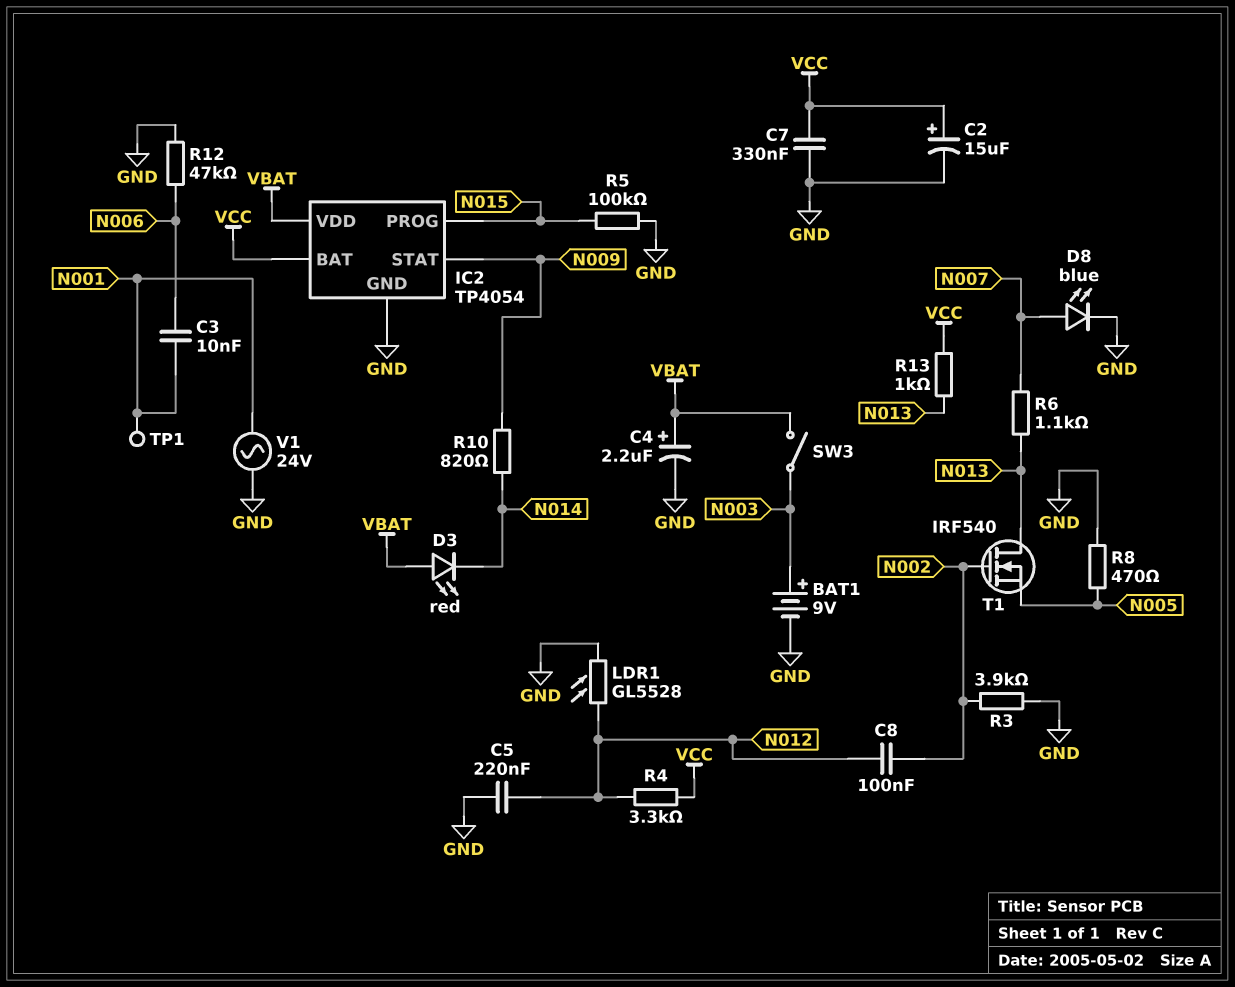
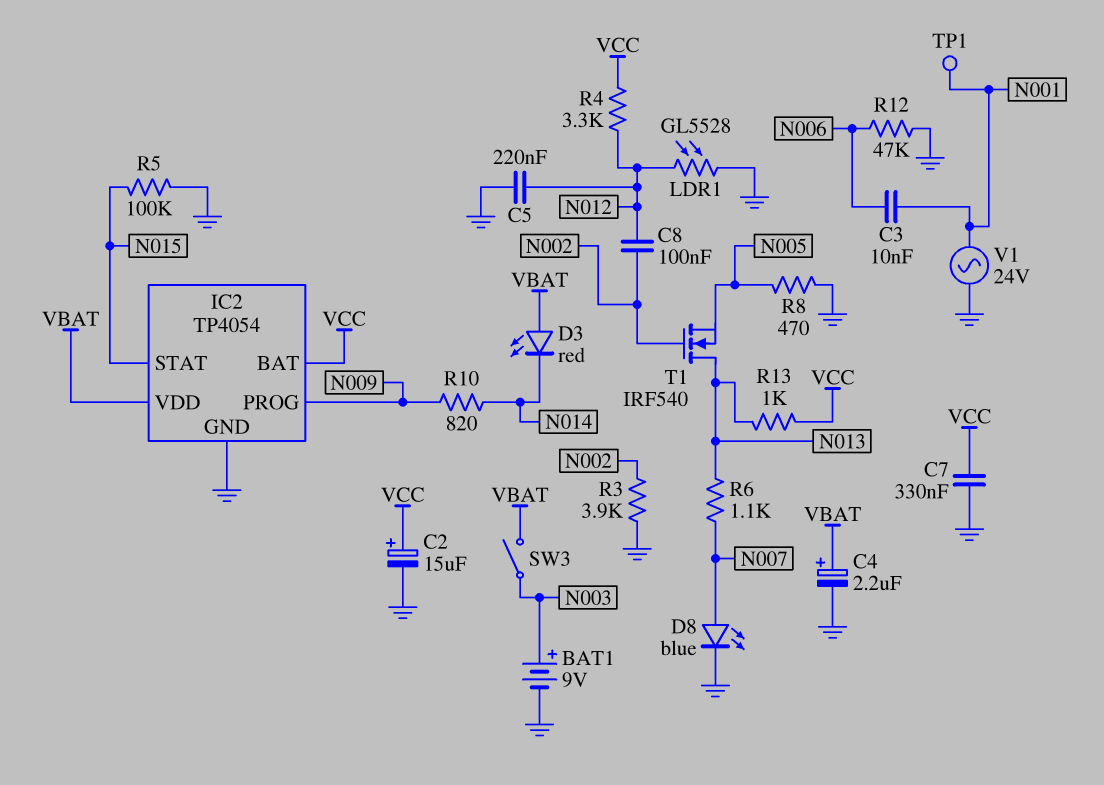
IC2 pin PROG: N015 -> N009
IC2 pin STAT: N009 -> N015

